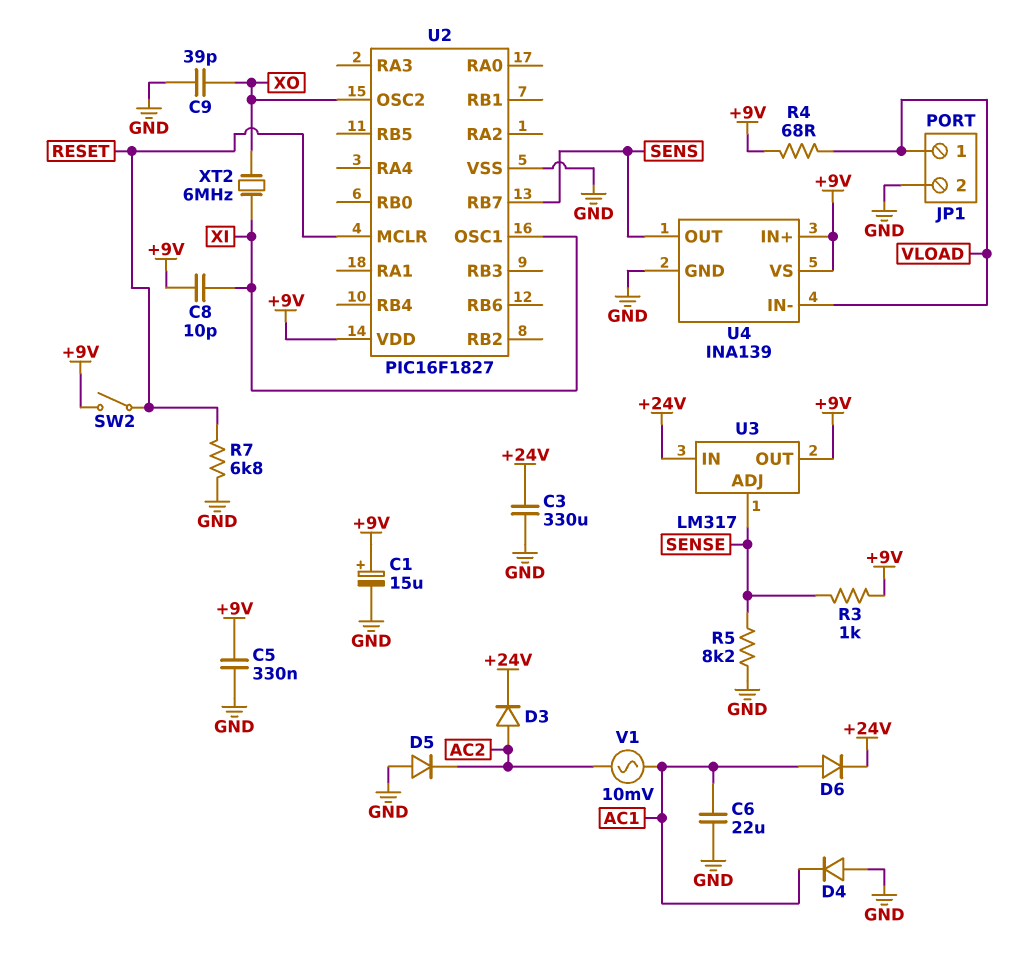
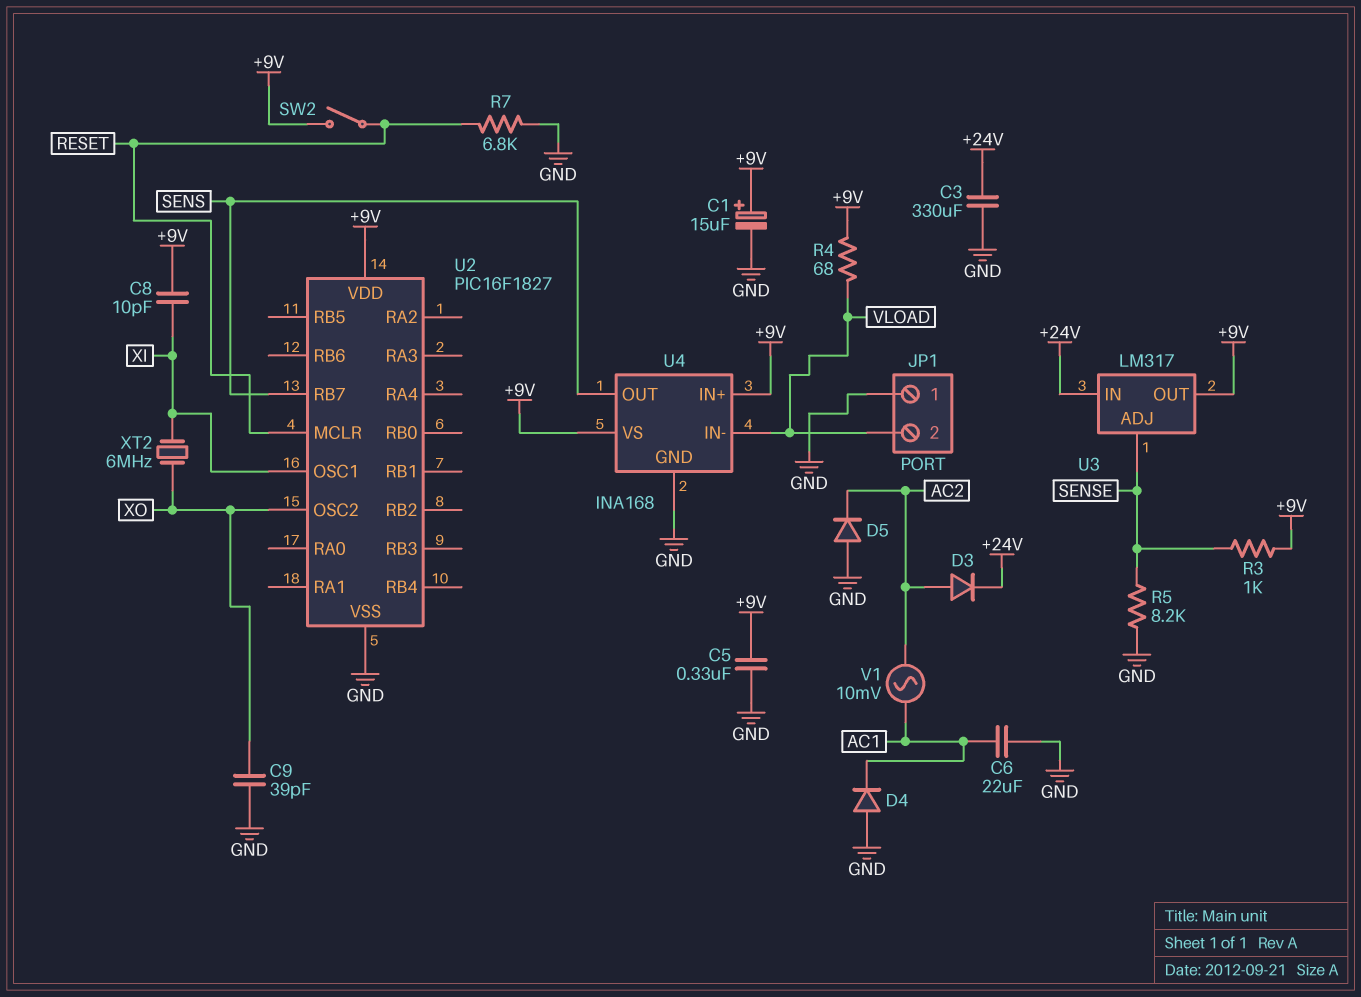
D6: diode (A AC1, K +24V) -> none
JP1 pin 1: VLOAD -> GND
JP1 pin 2: GND -> VLOAD
U4: INA139 -> INA168

